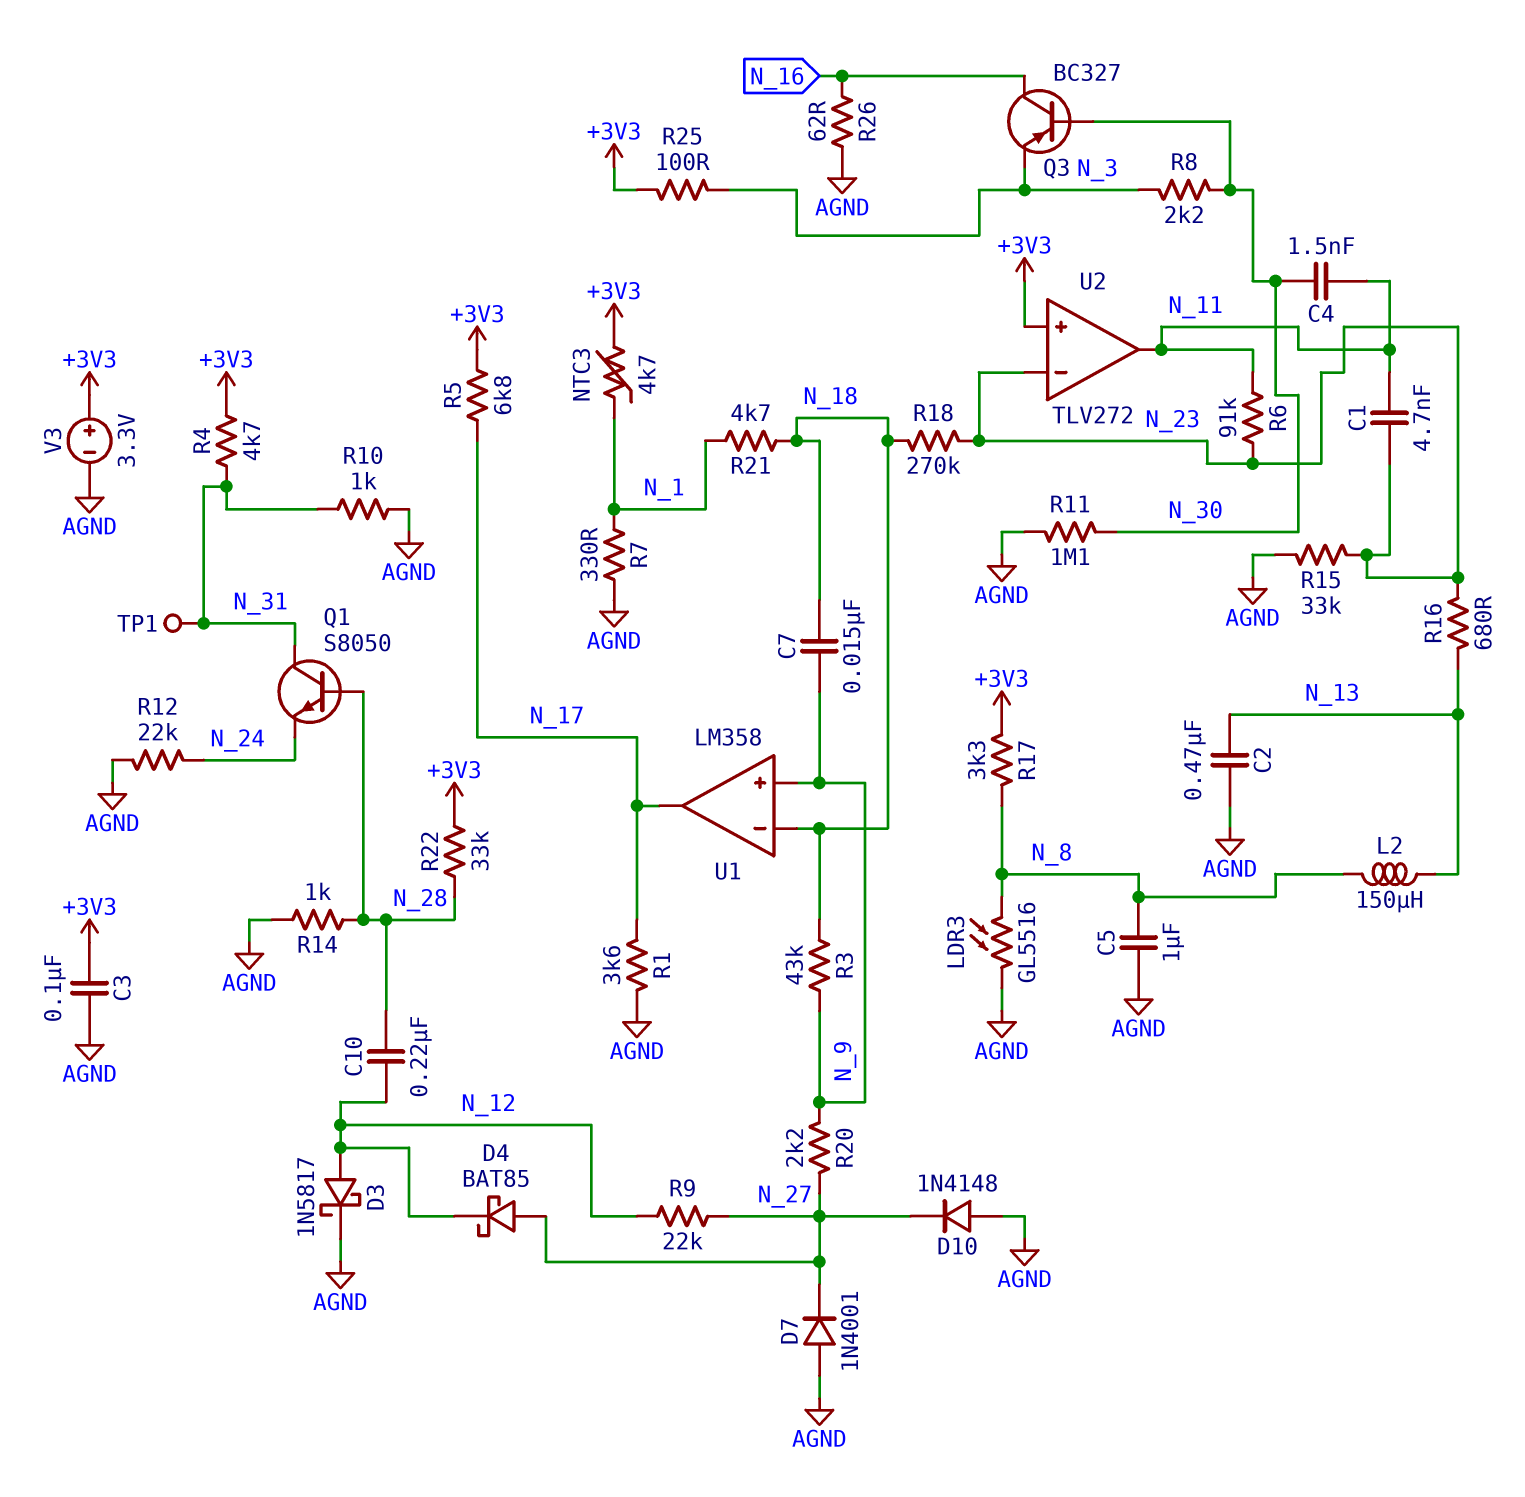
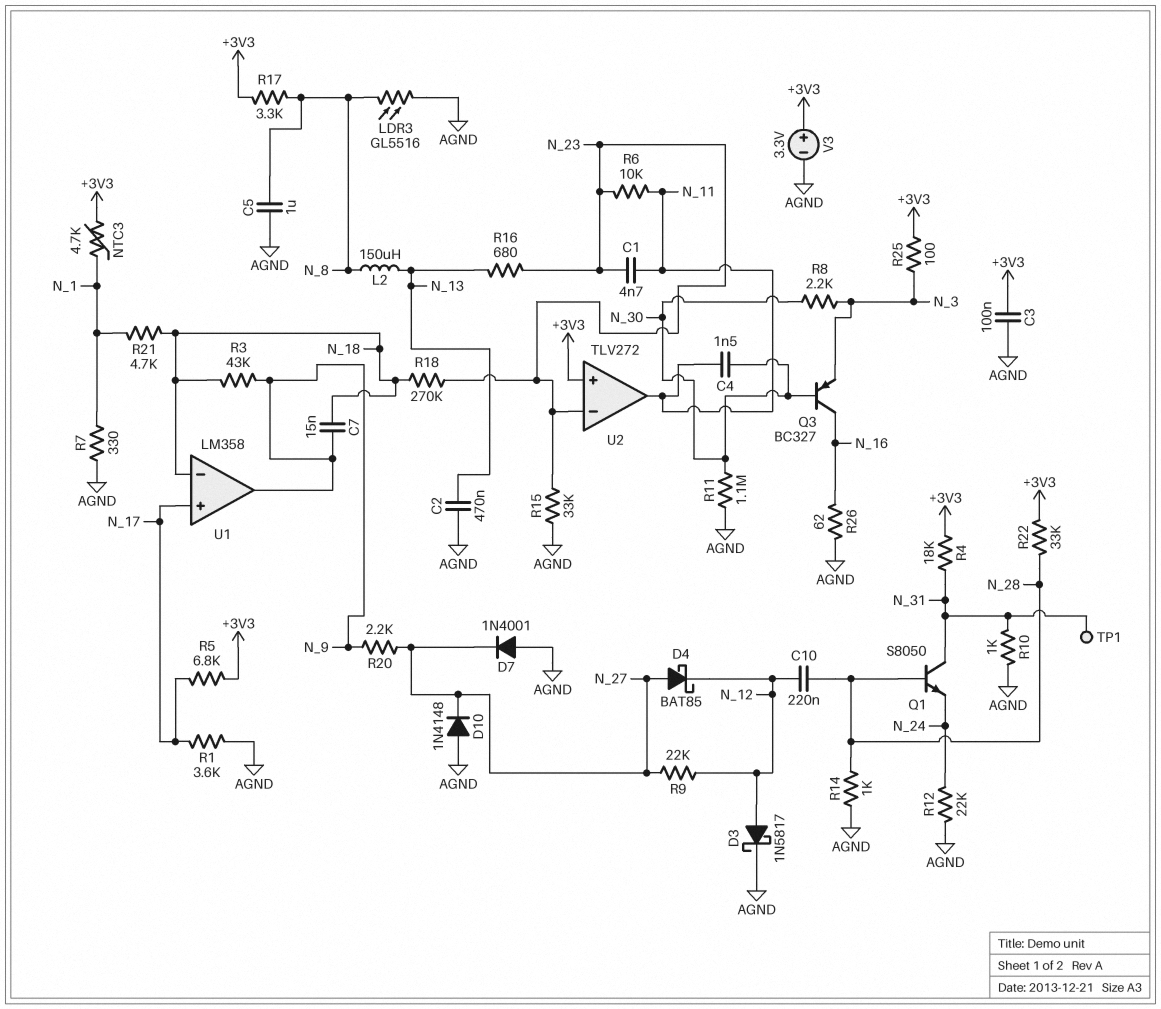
R4: 4.7k (+3V3, N_31) -> 18k (+3V3, N_31)
R6: 91k (N_11, N_23) -> 10k (N_11, N_23)
U1 pin in+: N_9 -> N_17
U1 pin out: N_17 -> N_9

